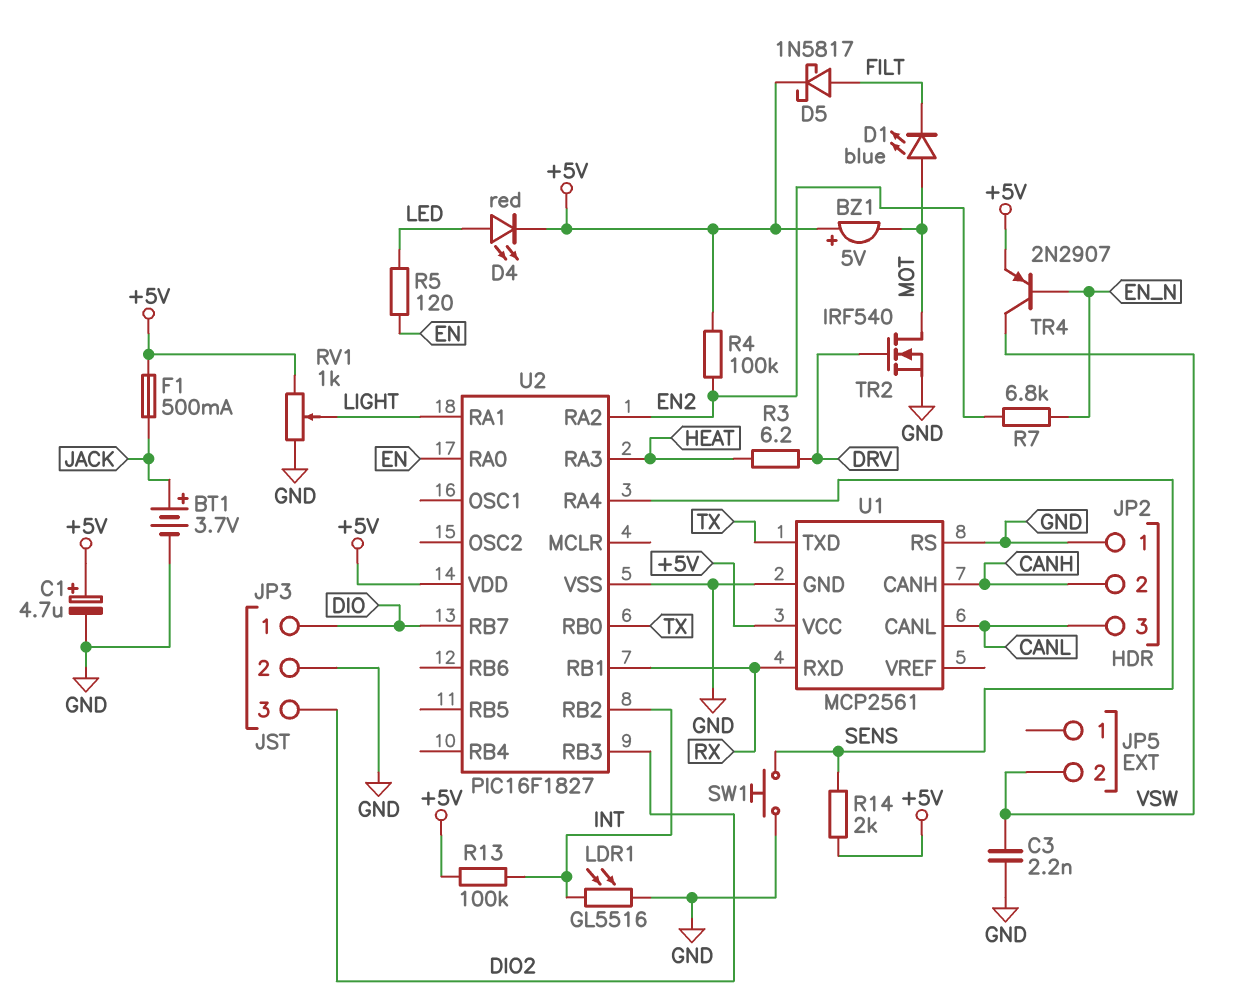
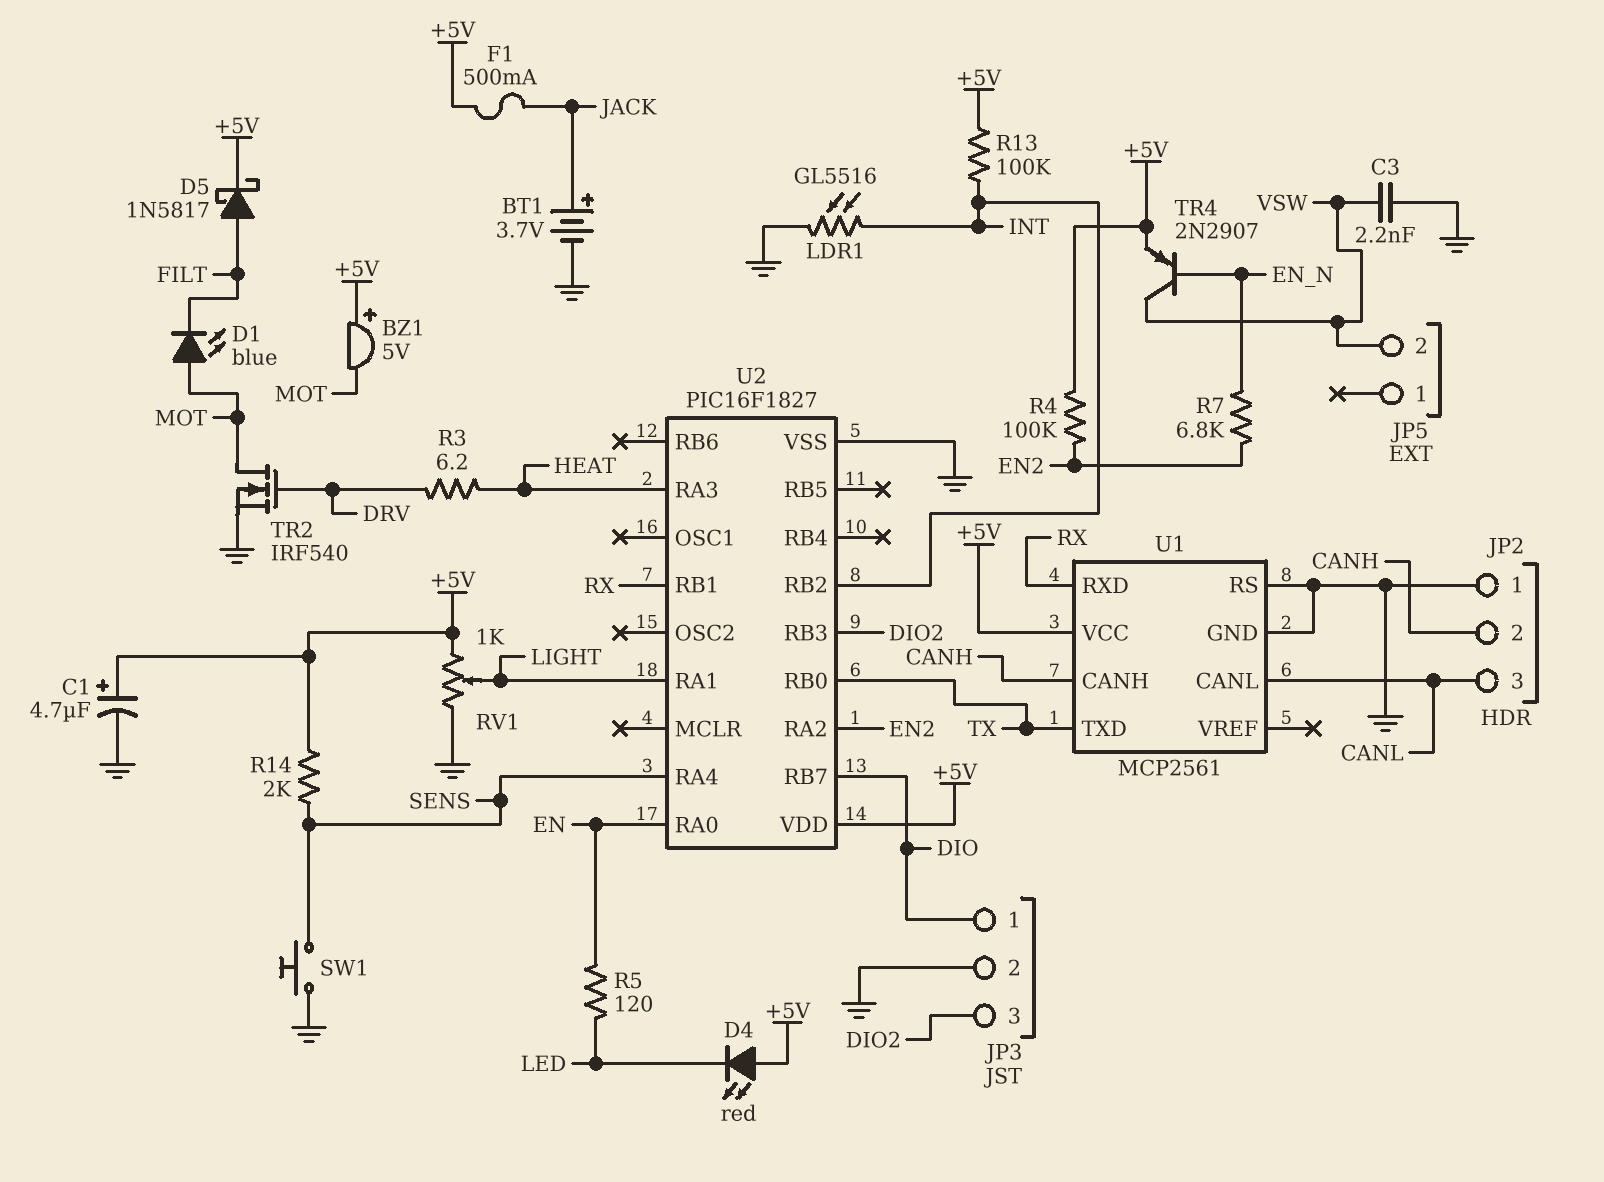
D4: LED red (A LED, K +5V) -> LED red (A +5V, K LED)

